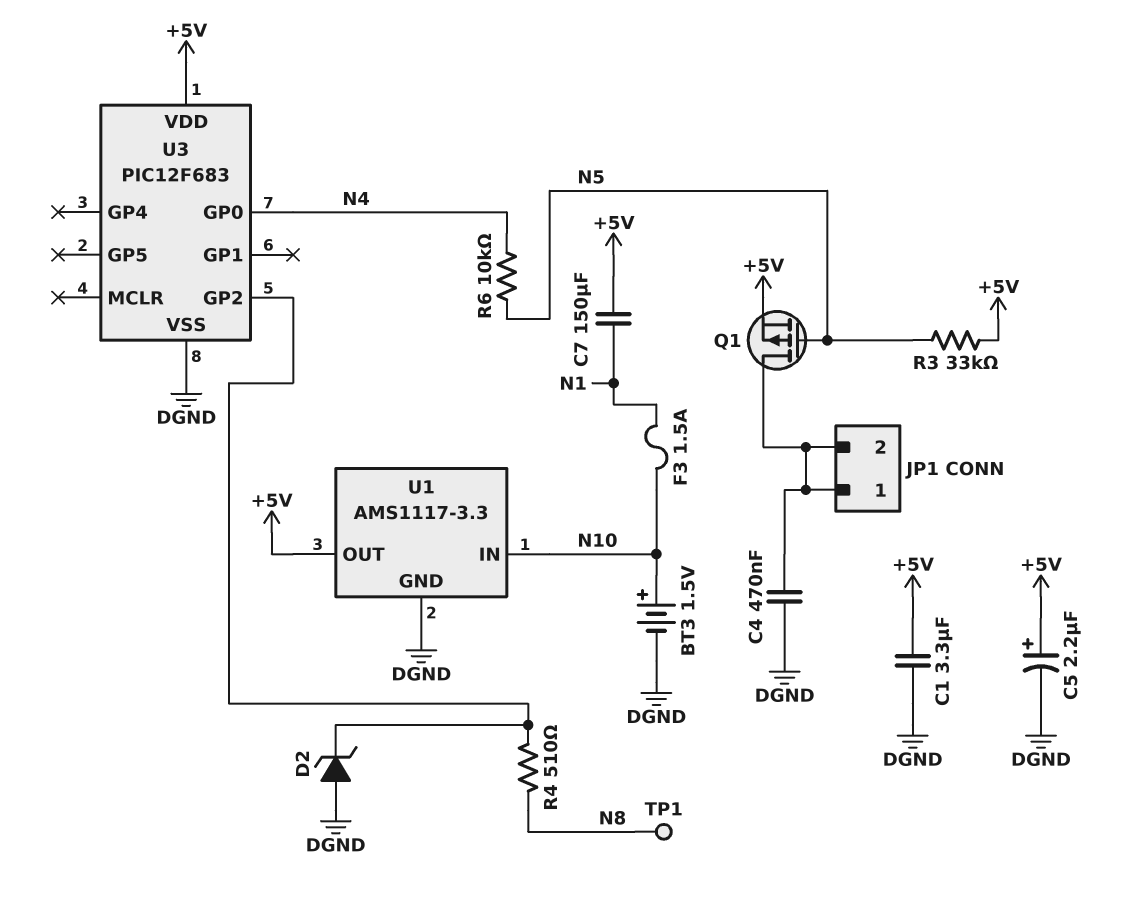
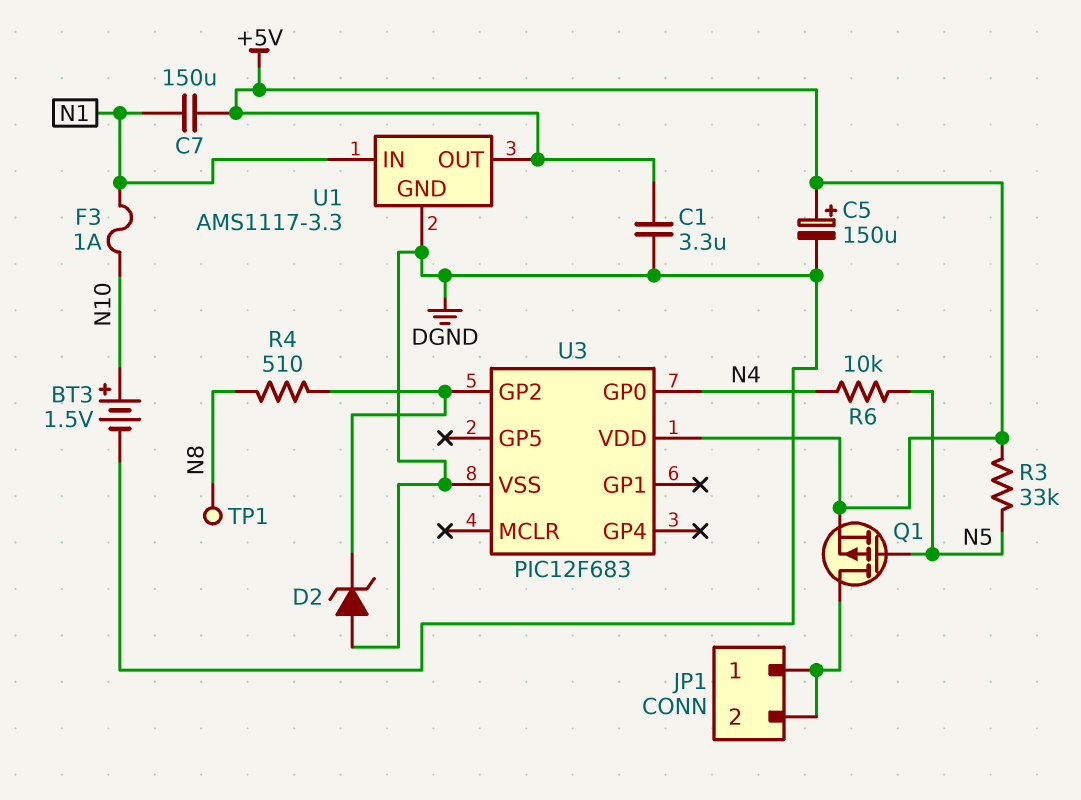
C4: 470nF (DGND, JP1/1) -> none
C5: 2.2uF (plus +5V, minus DGND) -> 150uF (plus +5V, minus DGND)
F3: 1.5A (N1, N10) -> 1A (N1, N10)
U1 pin IN: N10 -> N1

